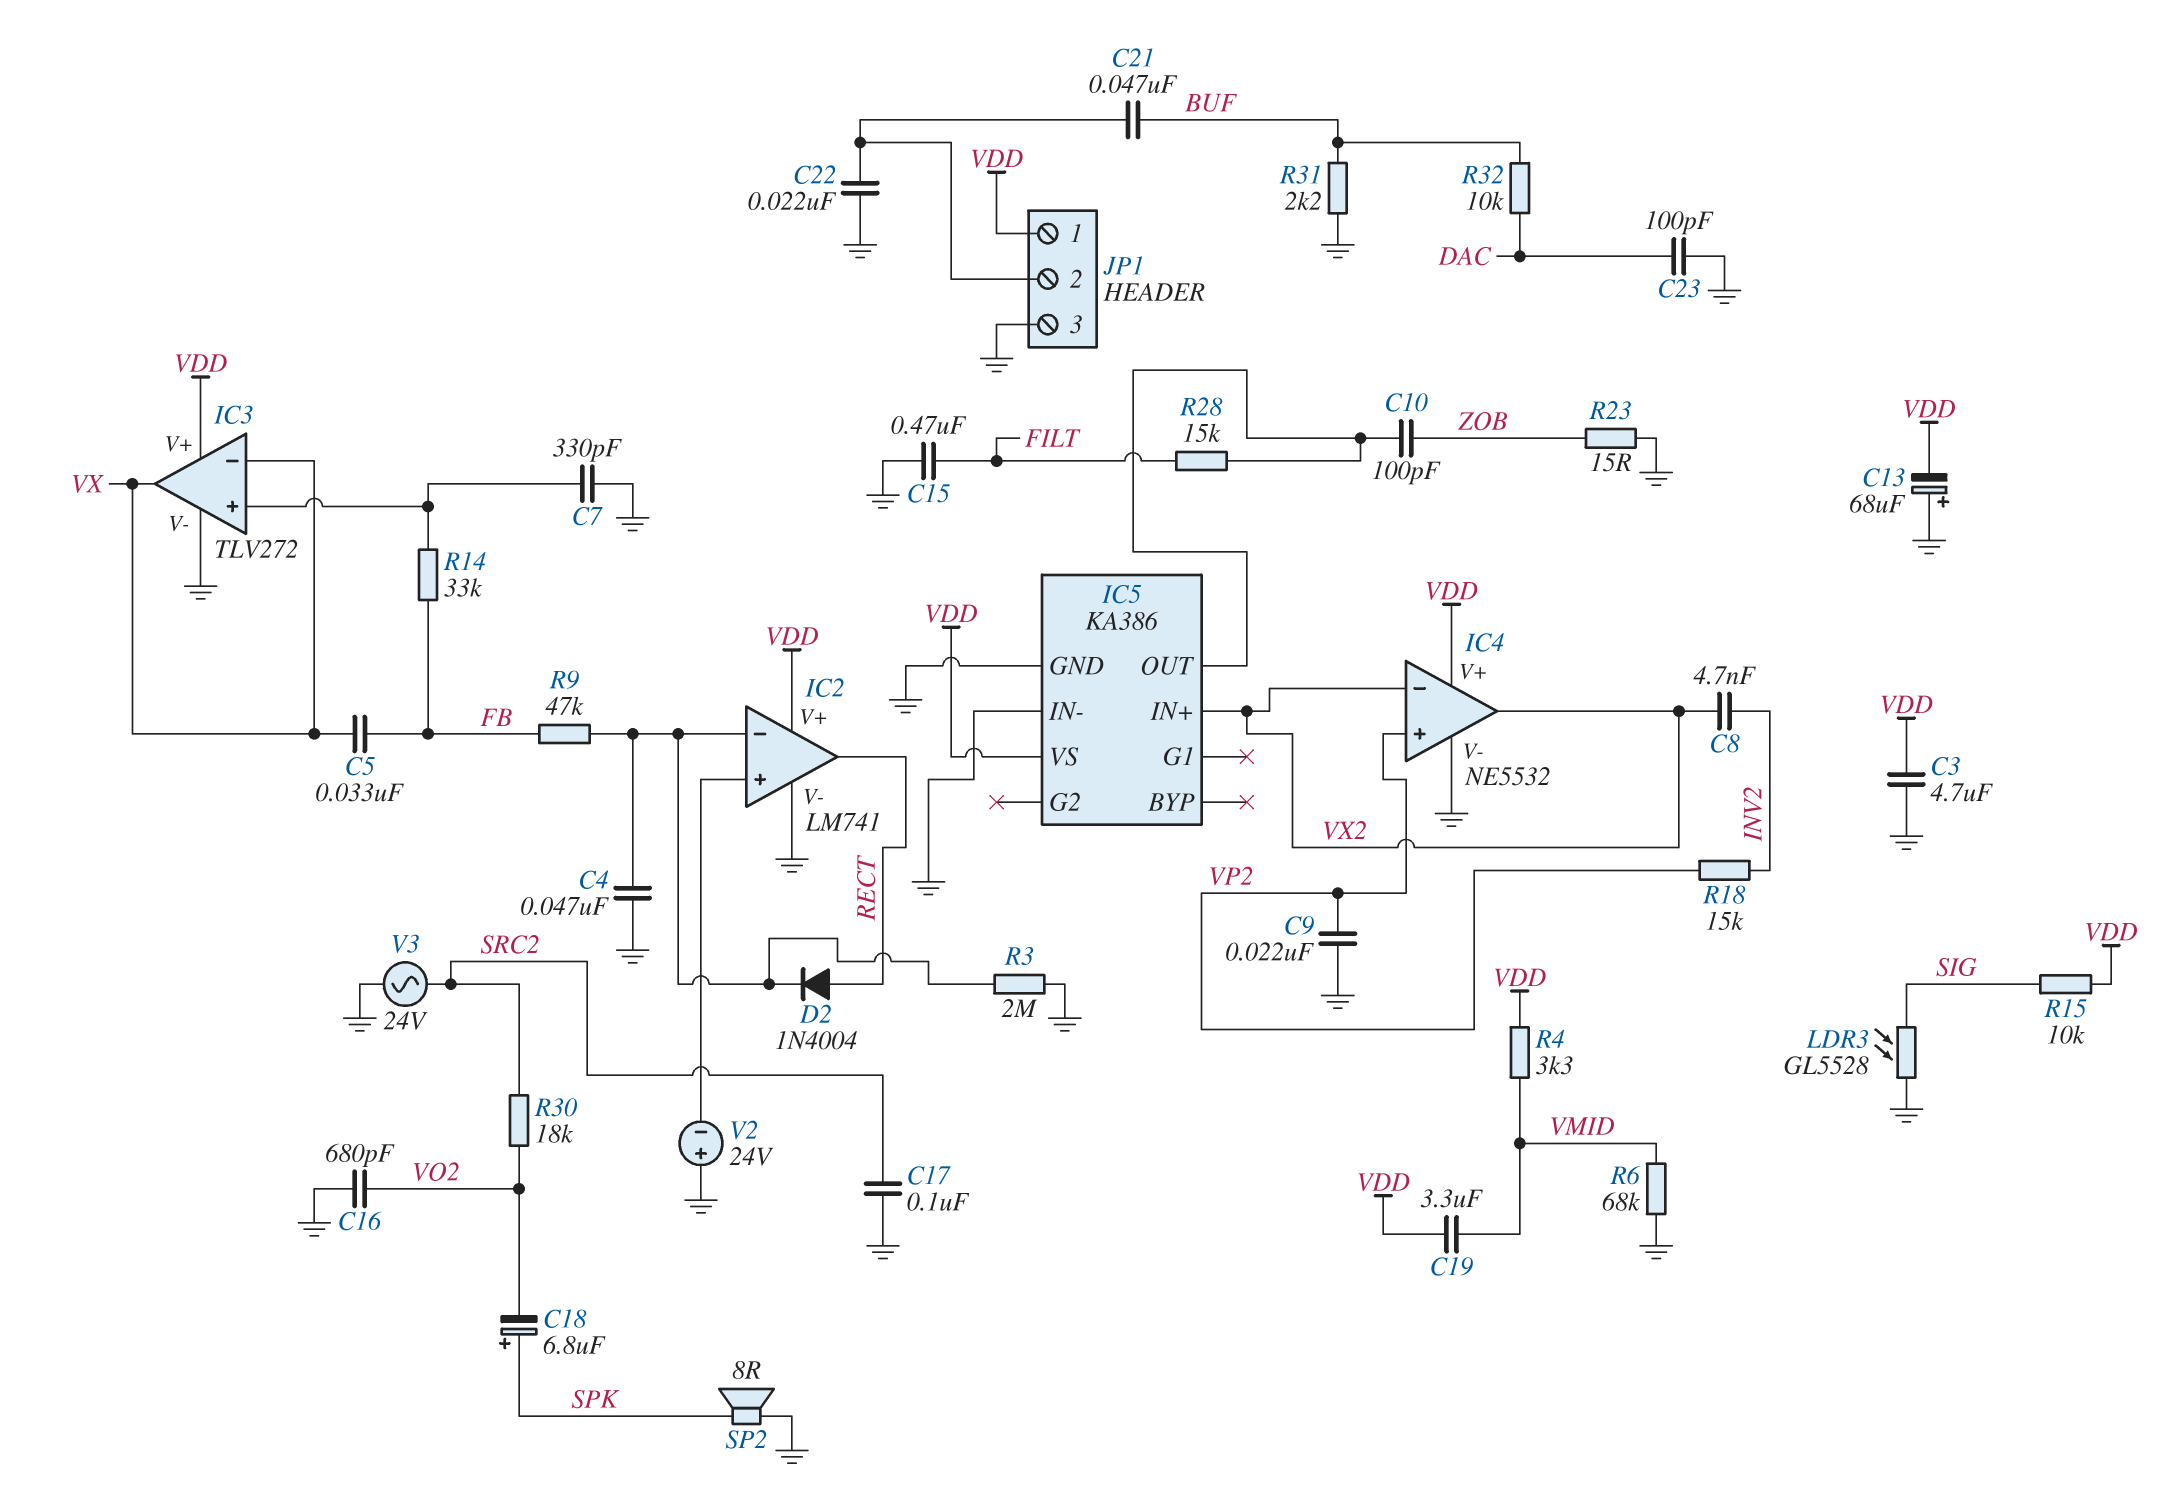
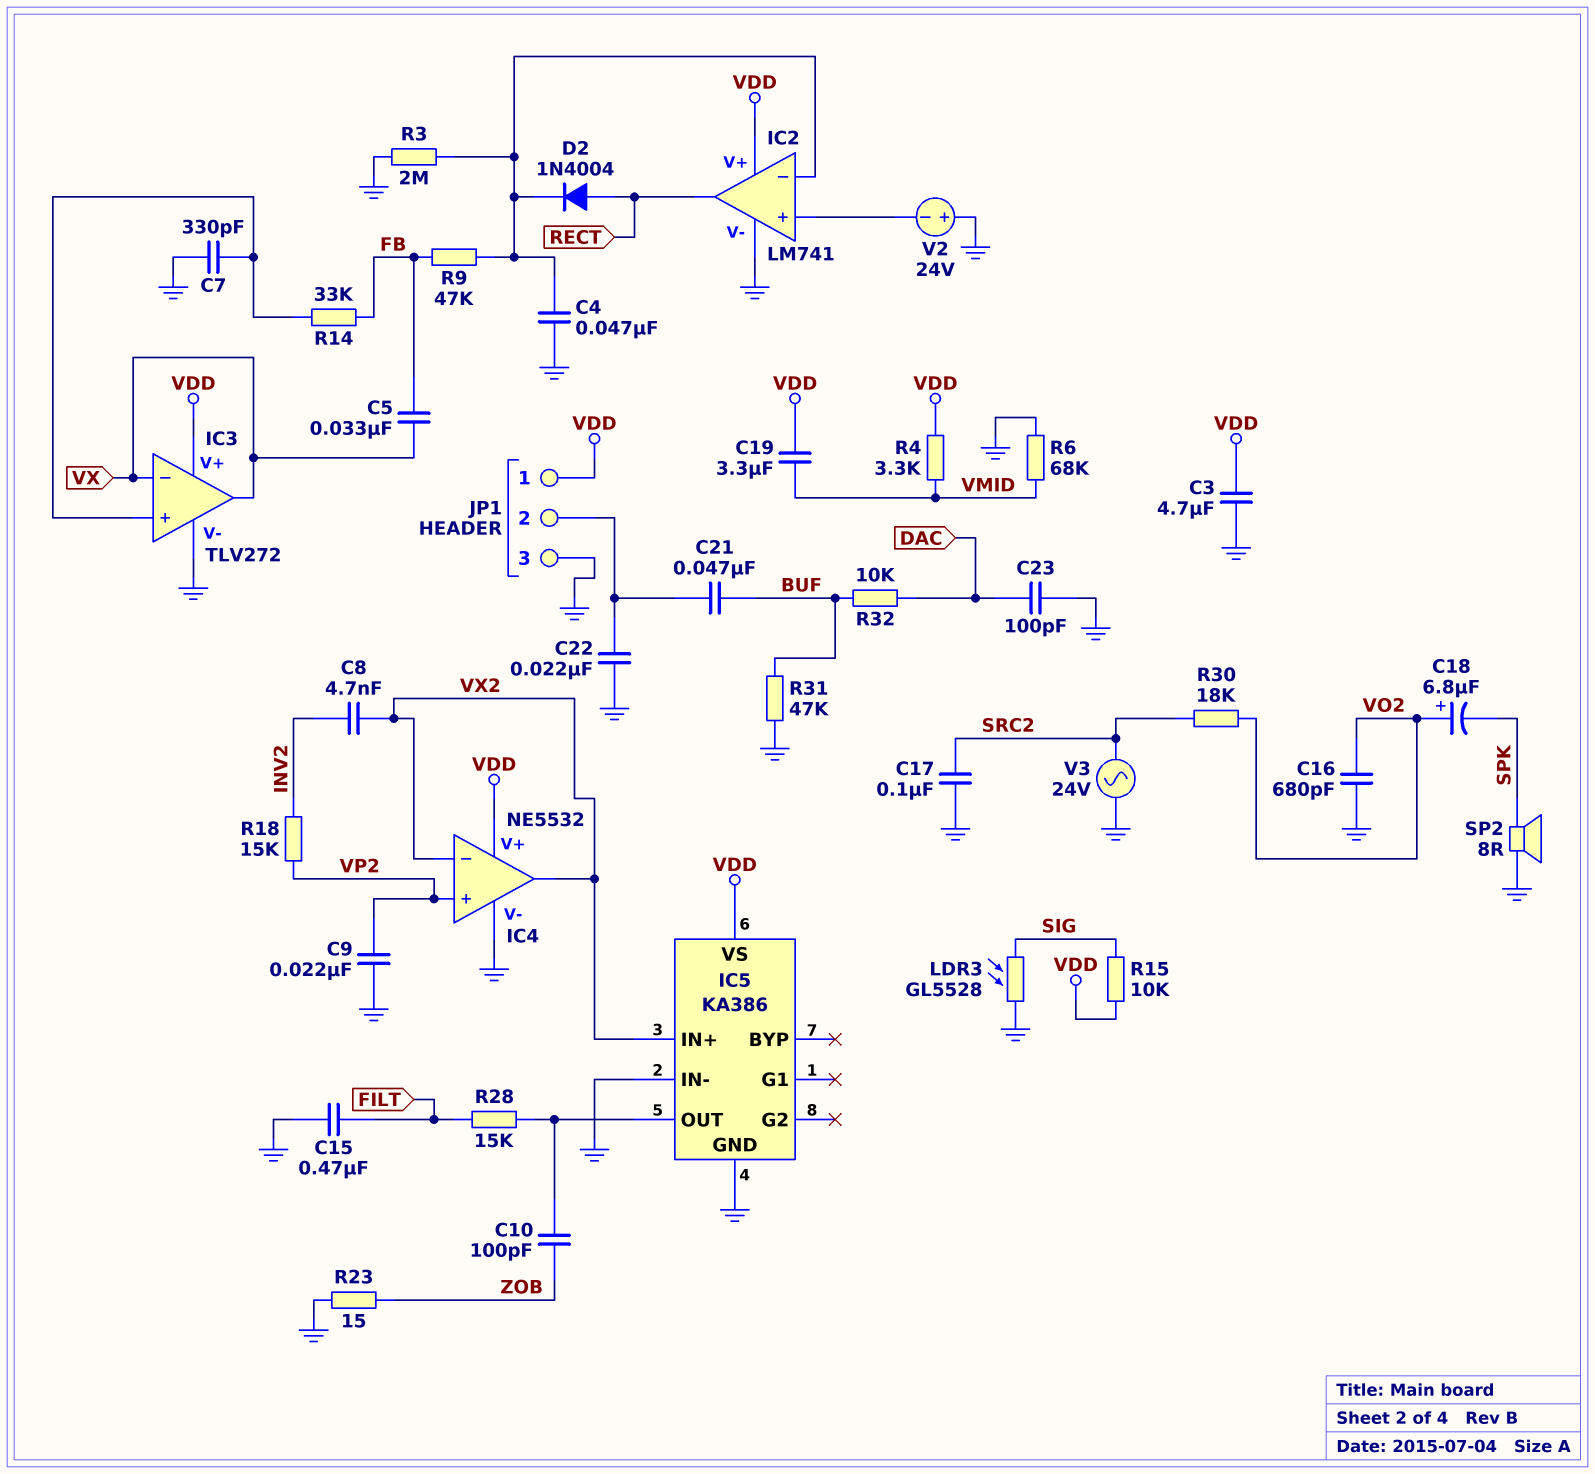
C13: 68uF (plus GND, minus VDD) -> none
C18: 6.8uF (plus SPK, minus VO2) -> 6.8uF (plus VO2, minus SPK)
R31: 2.2k (BUF, GND) -> 47k (BUF, GND)

